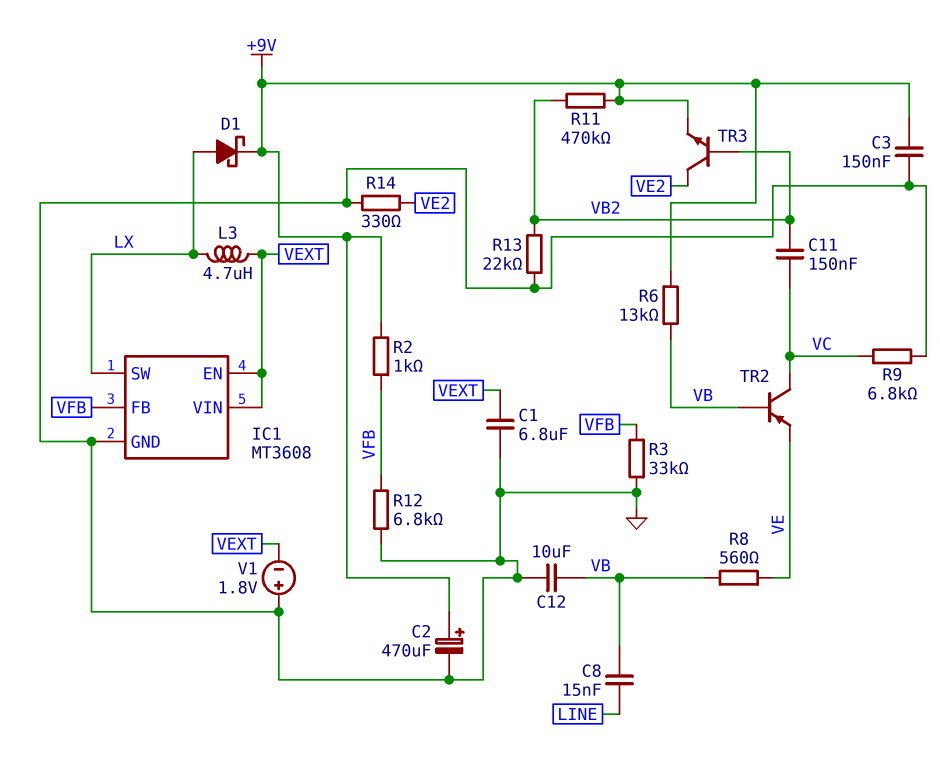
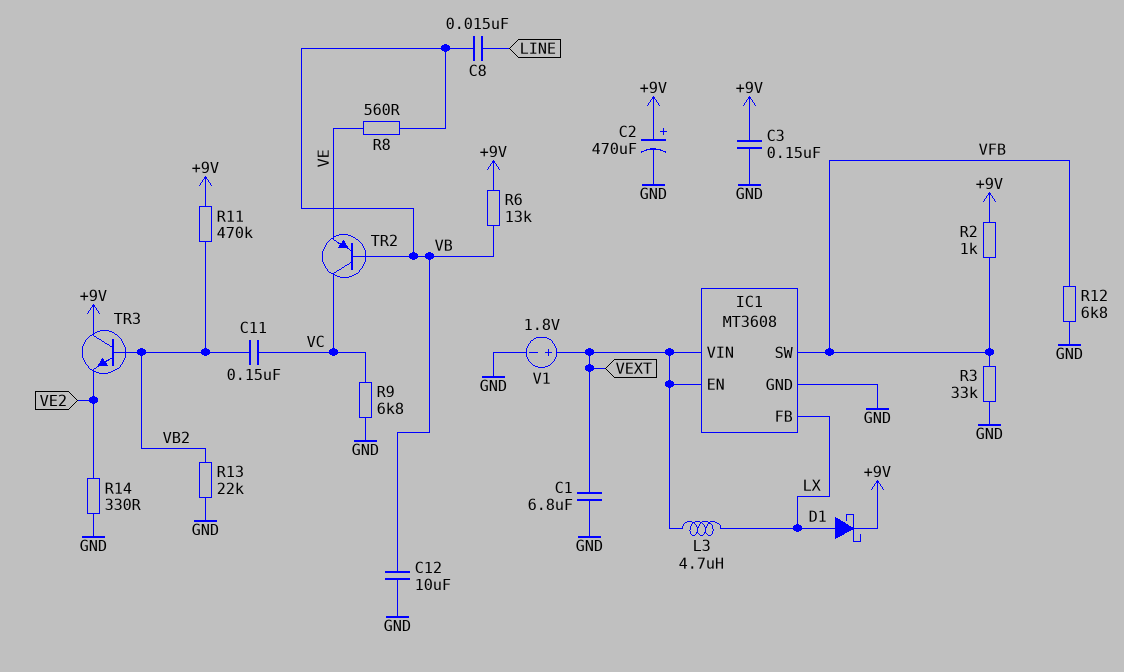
IC1 pin FB: VFB -> LX
IC1 pin SW: LX -> VFB
TR3: NPN (B VB2, C VE2, E +9V) -> NPN (B VB2, C +9V, E VE2)
V1: 1.8V (plus GND, minus VEXT) -> 1.8V (plus VEXT, minus GND)

